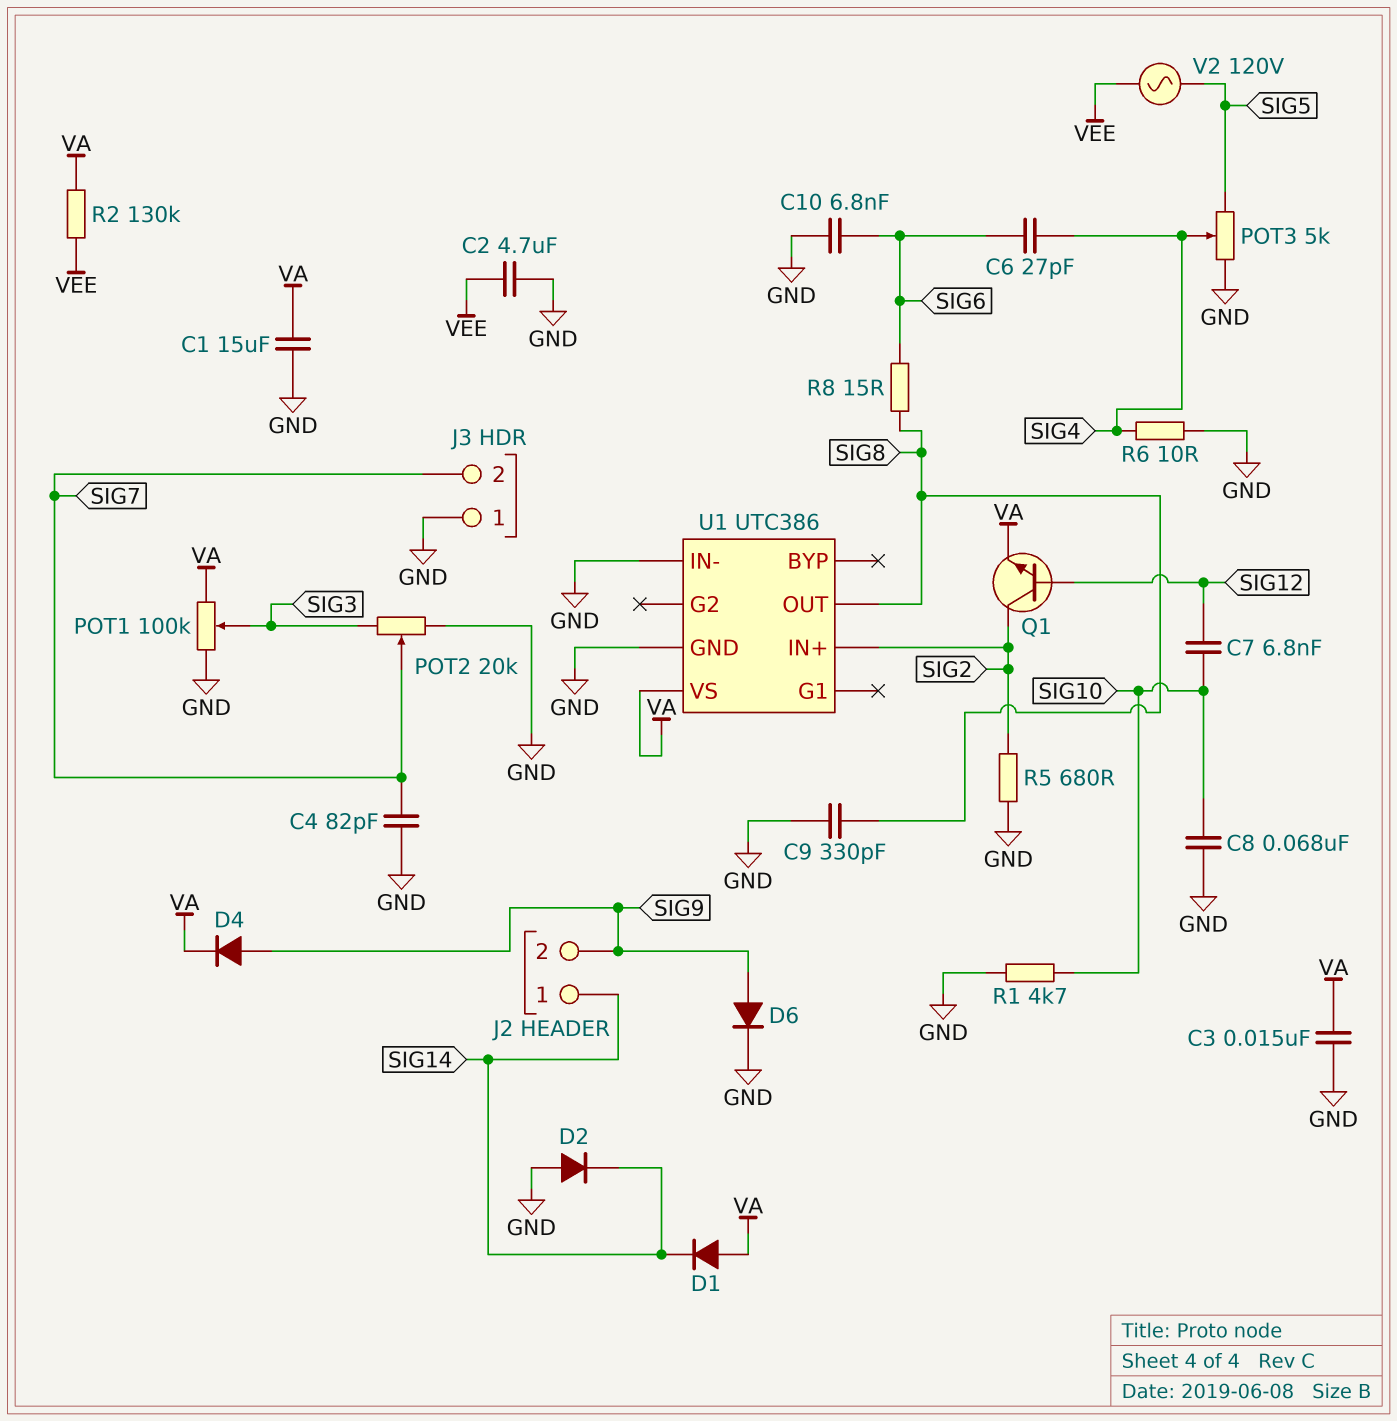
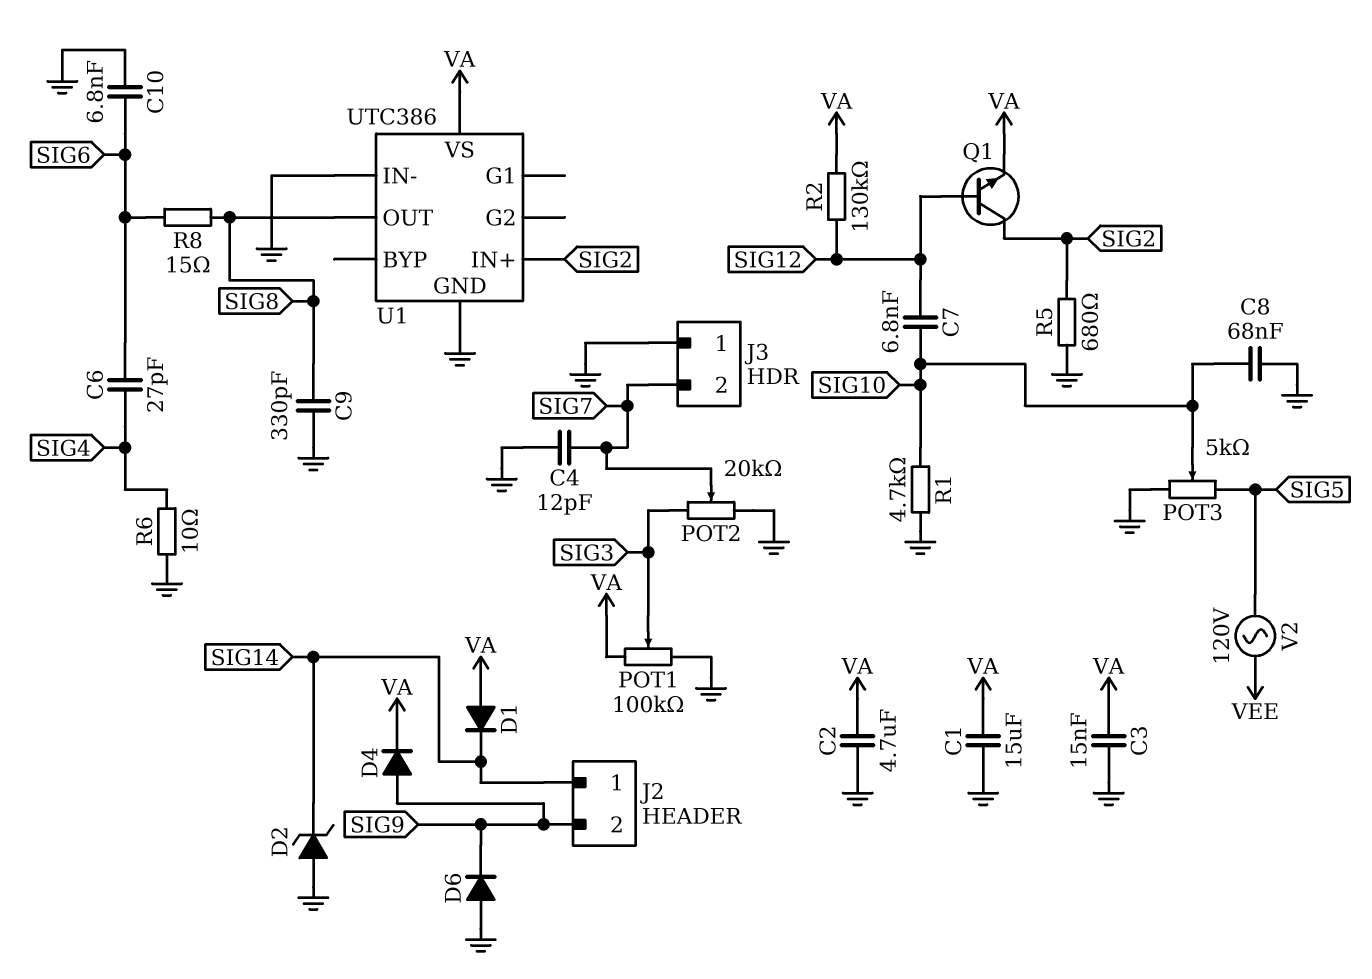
C2: 4.7uF (GND, VEE) -> 4.7uF (GND, VA)
C4: 82pF (GND, SIG7) -> 12pF (GND, SIG7)
D2: diode (A GND, K SIG14) -> zener (A GND, K SIG14)
D6: diode (A SIG9, K GND) -> diode (A GND, K SIG9)
POT3: 5k (GND, SIG5, wiper SIG4) -> 5k (GND, SIG5, wiper SIG10)
R2: 130k (VA, VEE) -> 130k (SIG12, VA)

